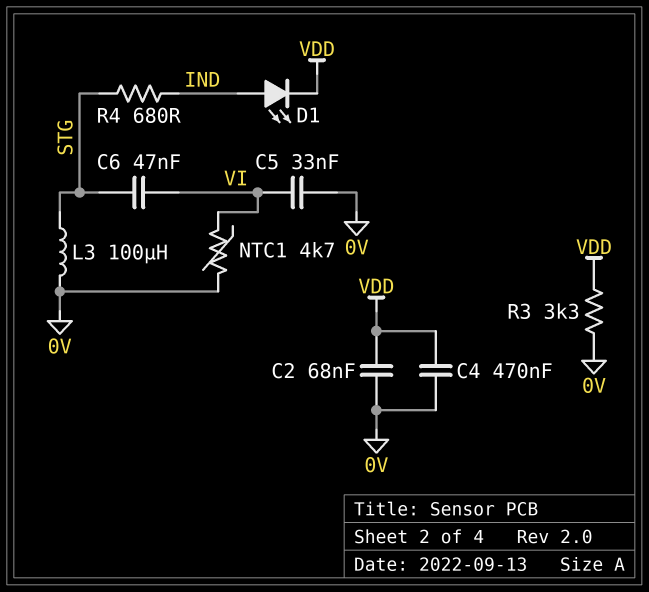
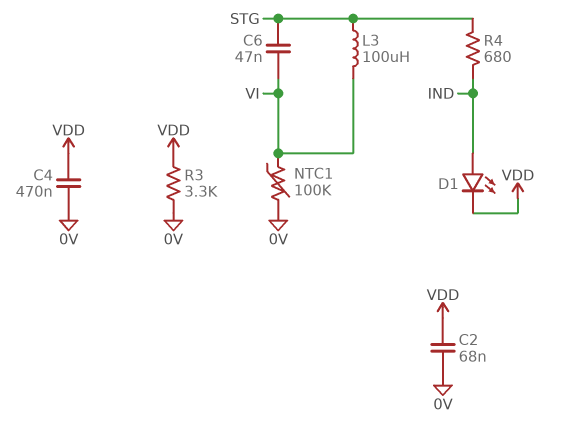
C5: 33nF (0V, VI) -> none
L3: 100uH (0V, STG) -> 100uH (STG, VI)
NTC1: 4.7k (0V, VI) -> 100k (0V, VI)

